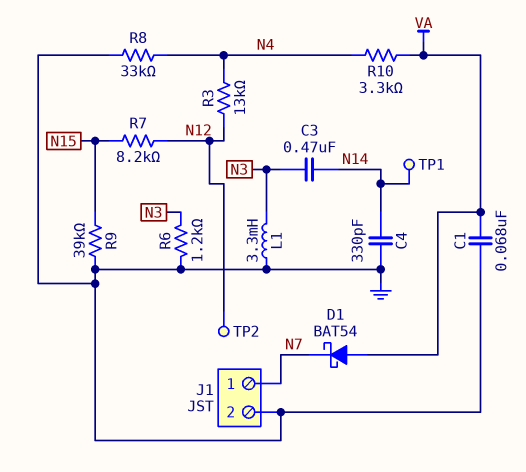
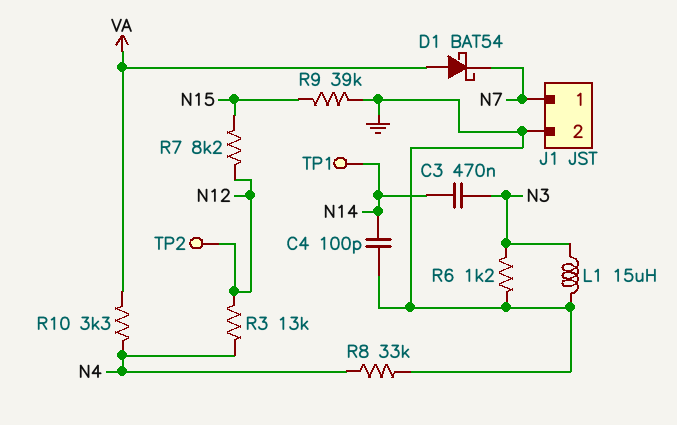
C1: 68nF (GND, VA) -> none
C4: 330pF (GND, N14) -> 100pF (GND, N14)
L1: 3.3mH (GND, N3) -> 15uH (GND, N3)

